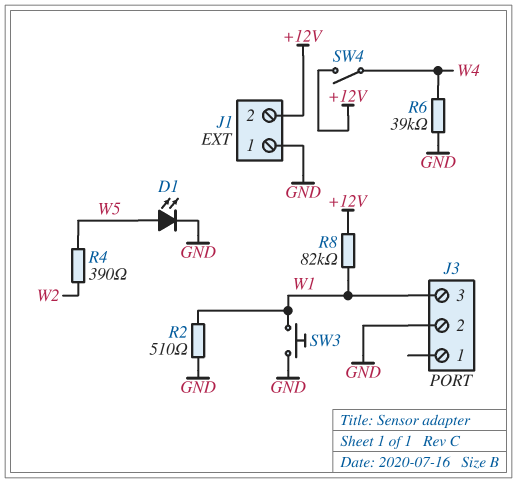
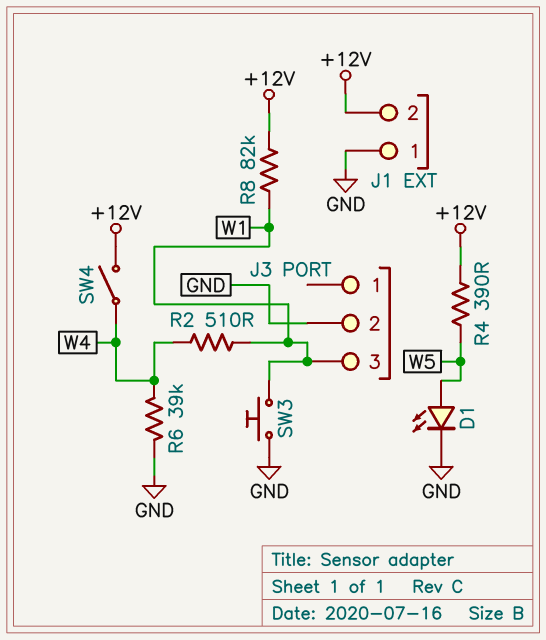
R2: 510 (GND, W1) -> 510 (W1, W4)
R4: 390 (W2, W5) -> 390 (+12V, W5)

